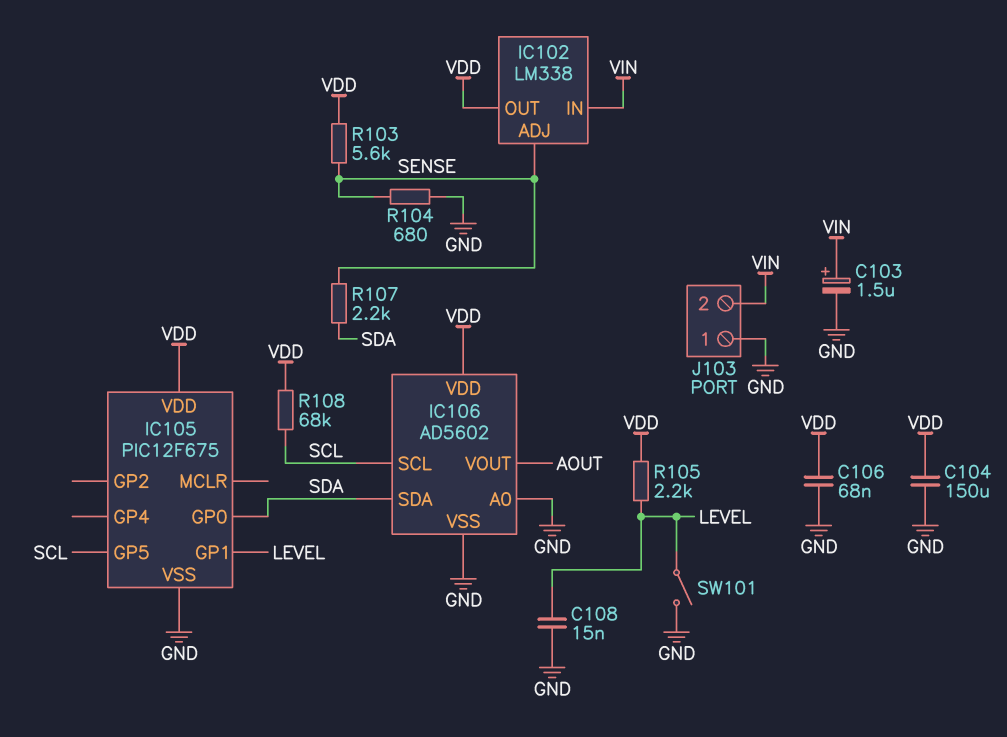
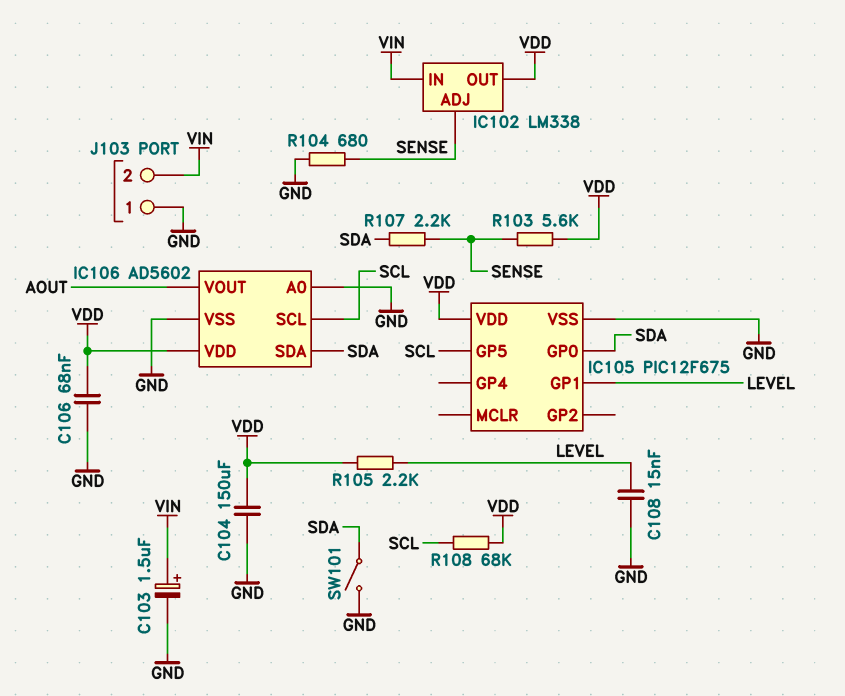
SW101: switch (GND, LEVEL) -> switch (GND, SDA)

